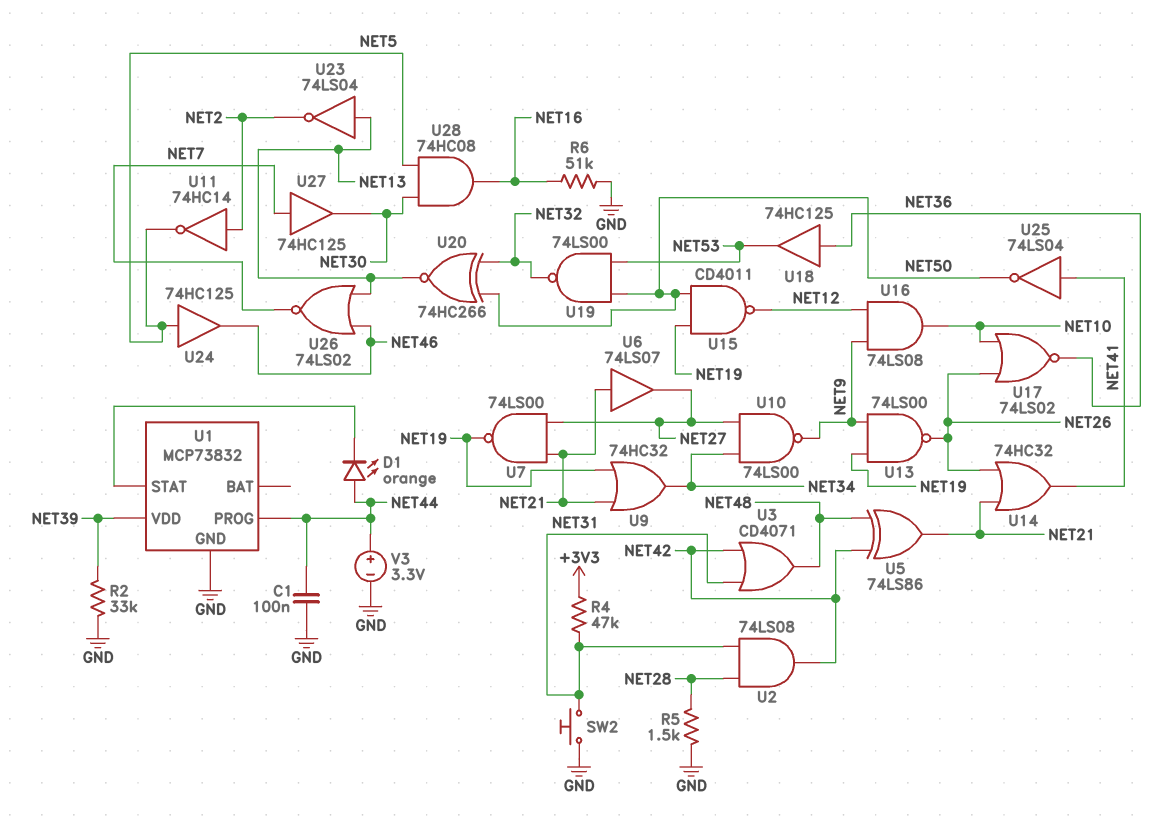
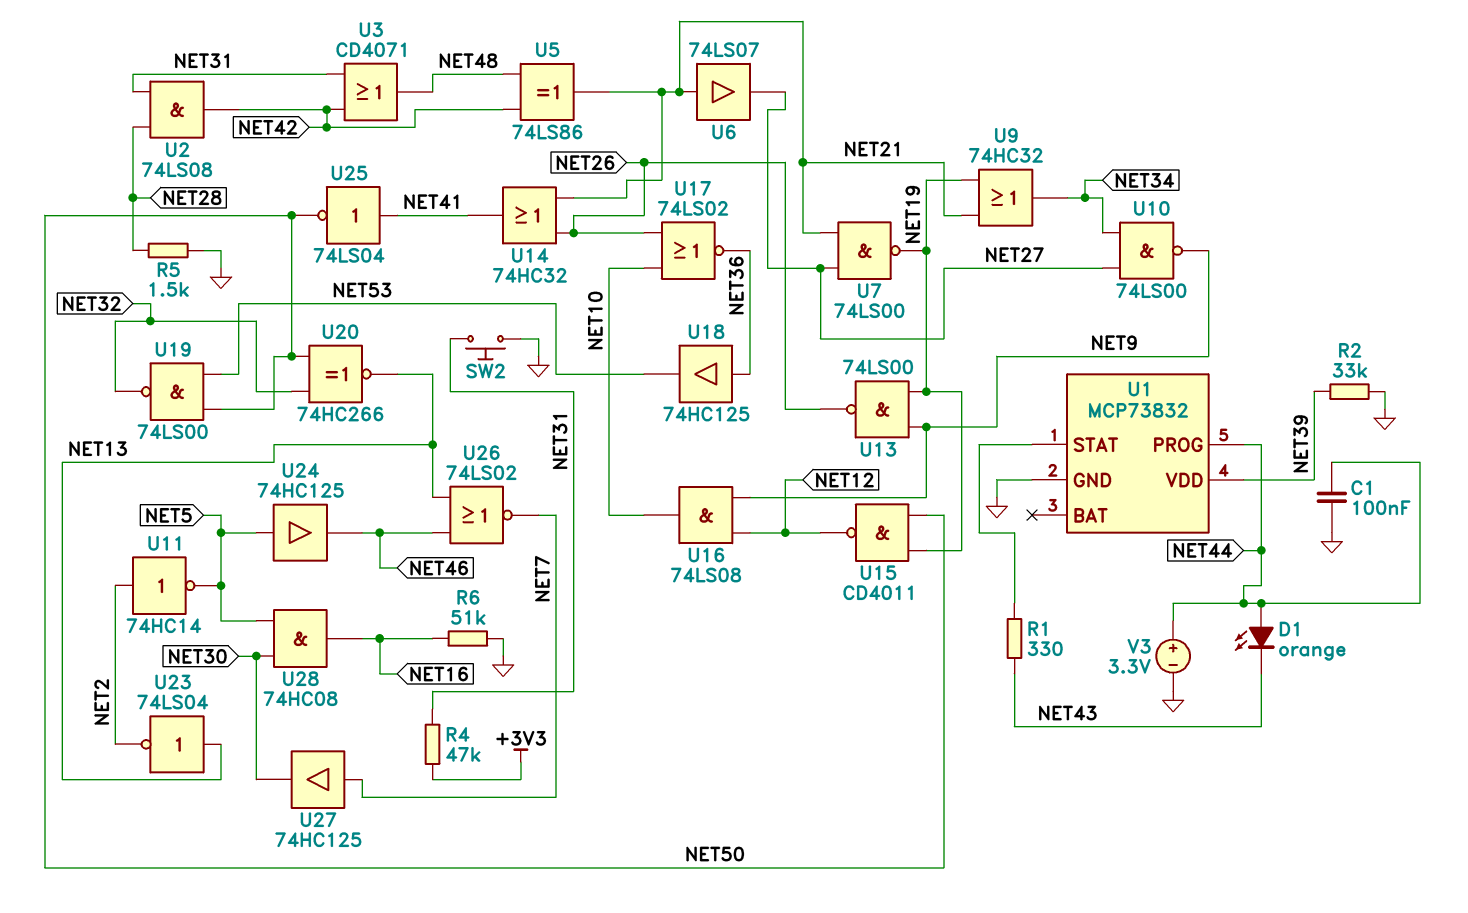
D1: LED orange (A NET44, K U1/STAT) -> LED orange (A NET44, K NET43)
R1: none -> 330 (NET43, U1/STAT)

